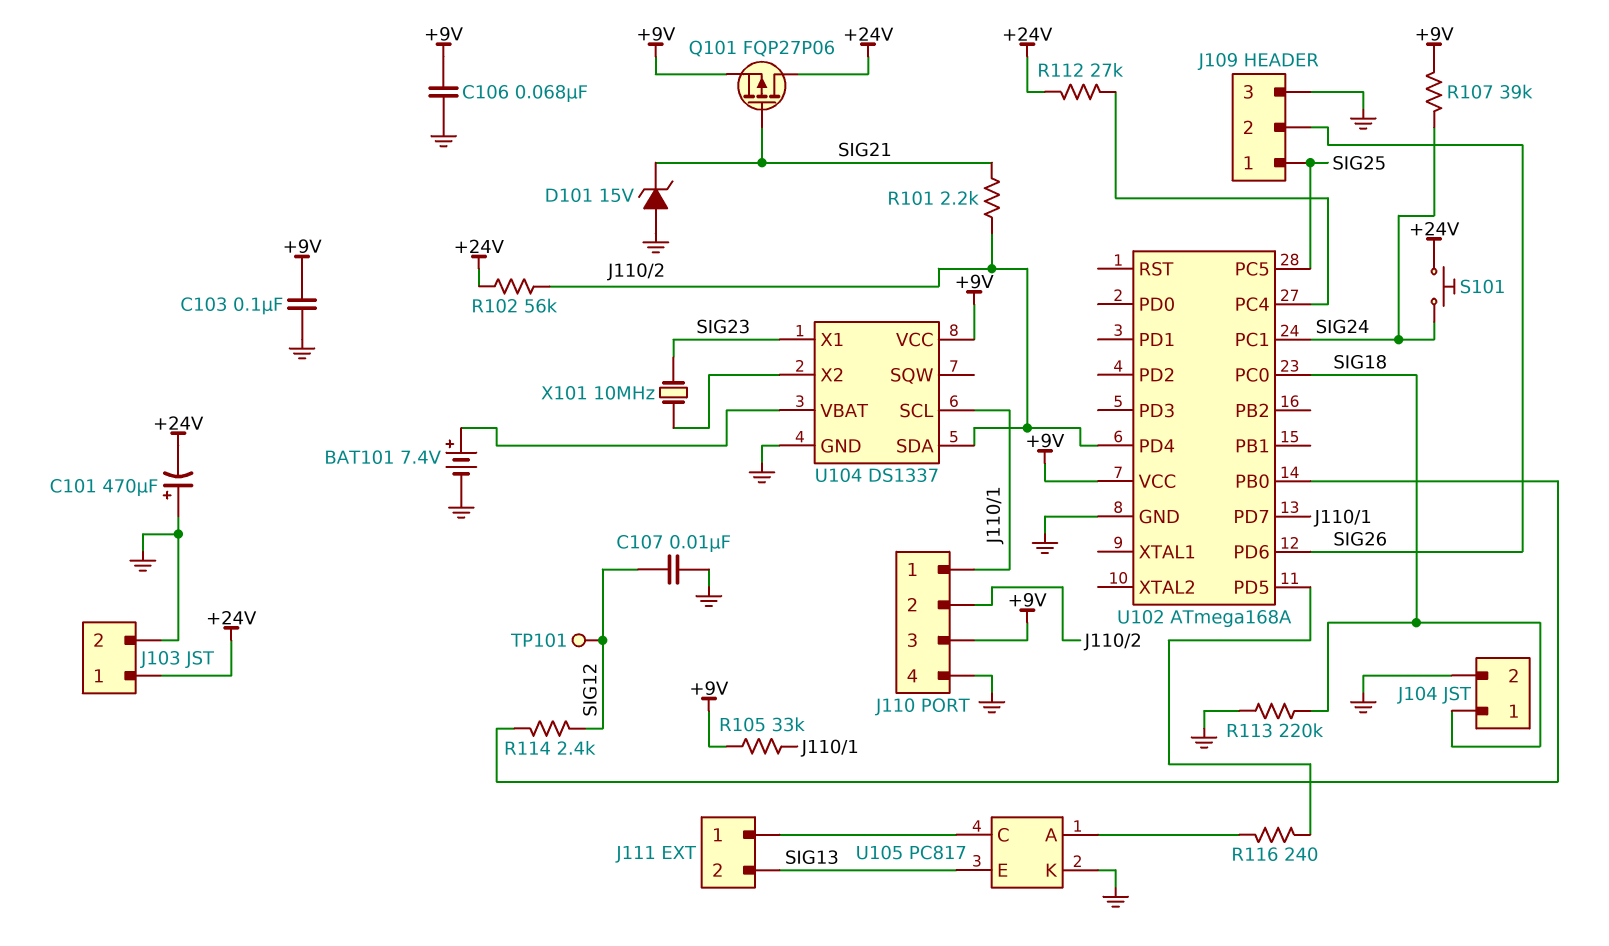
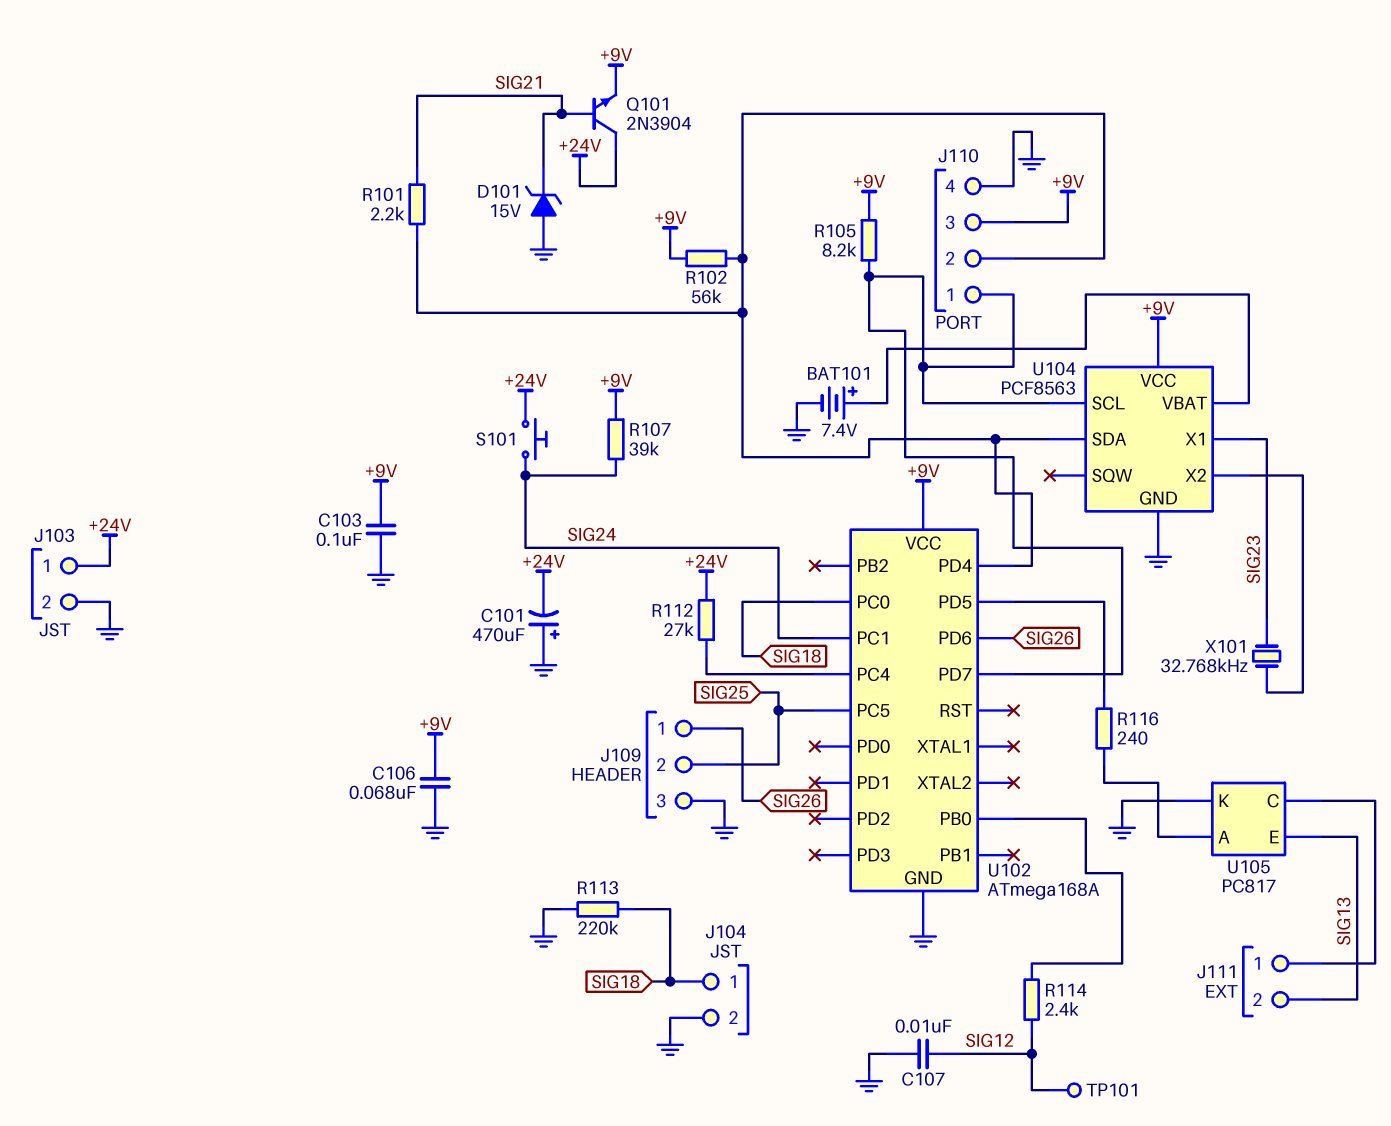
J109 pin 1: SIG25 -> SIG26
J109 pin 2: SIG26 -> SIG25
Q101: PMOS FQP27P06 (G SIG21, D +24V, S +9V) -> NPN 2N3904 (B SIG21, C +24V, E +9V)
R102: 56k (+24V, J110/2) -> 56k (+9V, J110/2)
R105: 33k (+9V, J110/1) -> 8.2k (+9V, J110/1)
U104: DS1337 -> PCF8563
X101: 10MHz (SIG23, U104/X2) -> 32.768kHz (SIG23, U104/X2)

